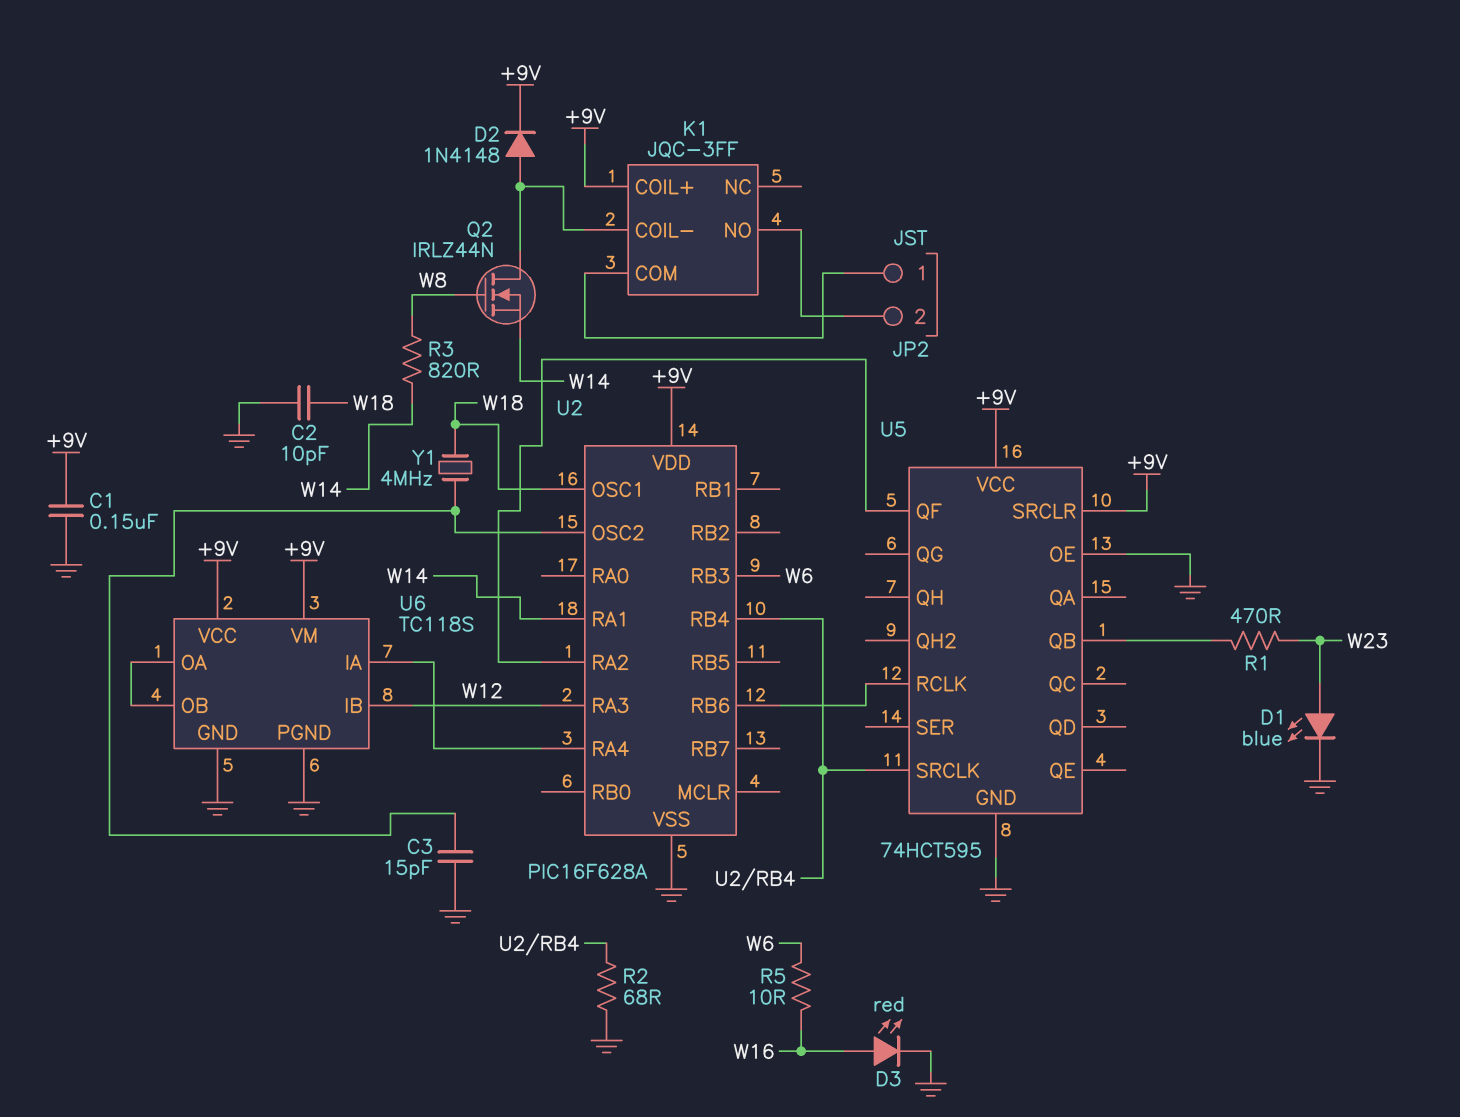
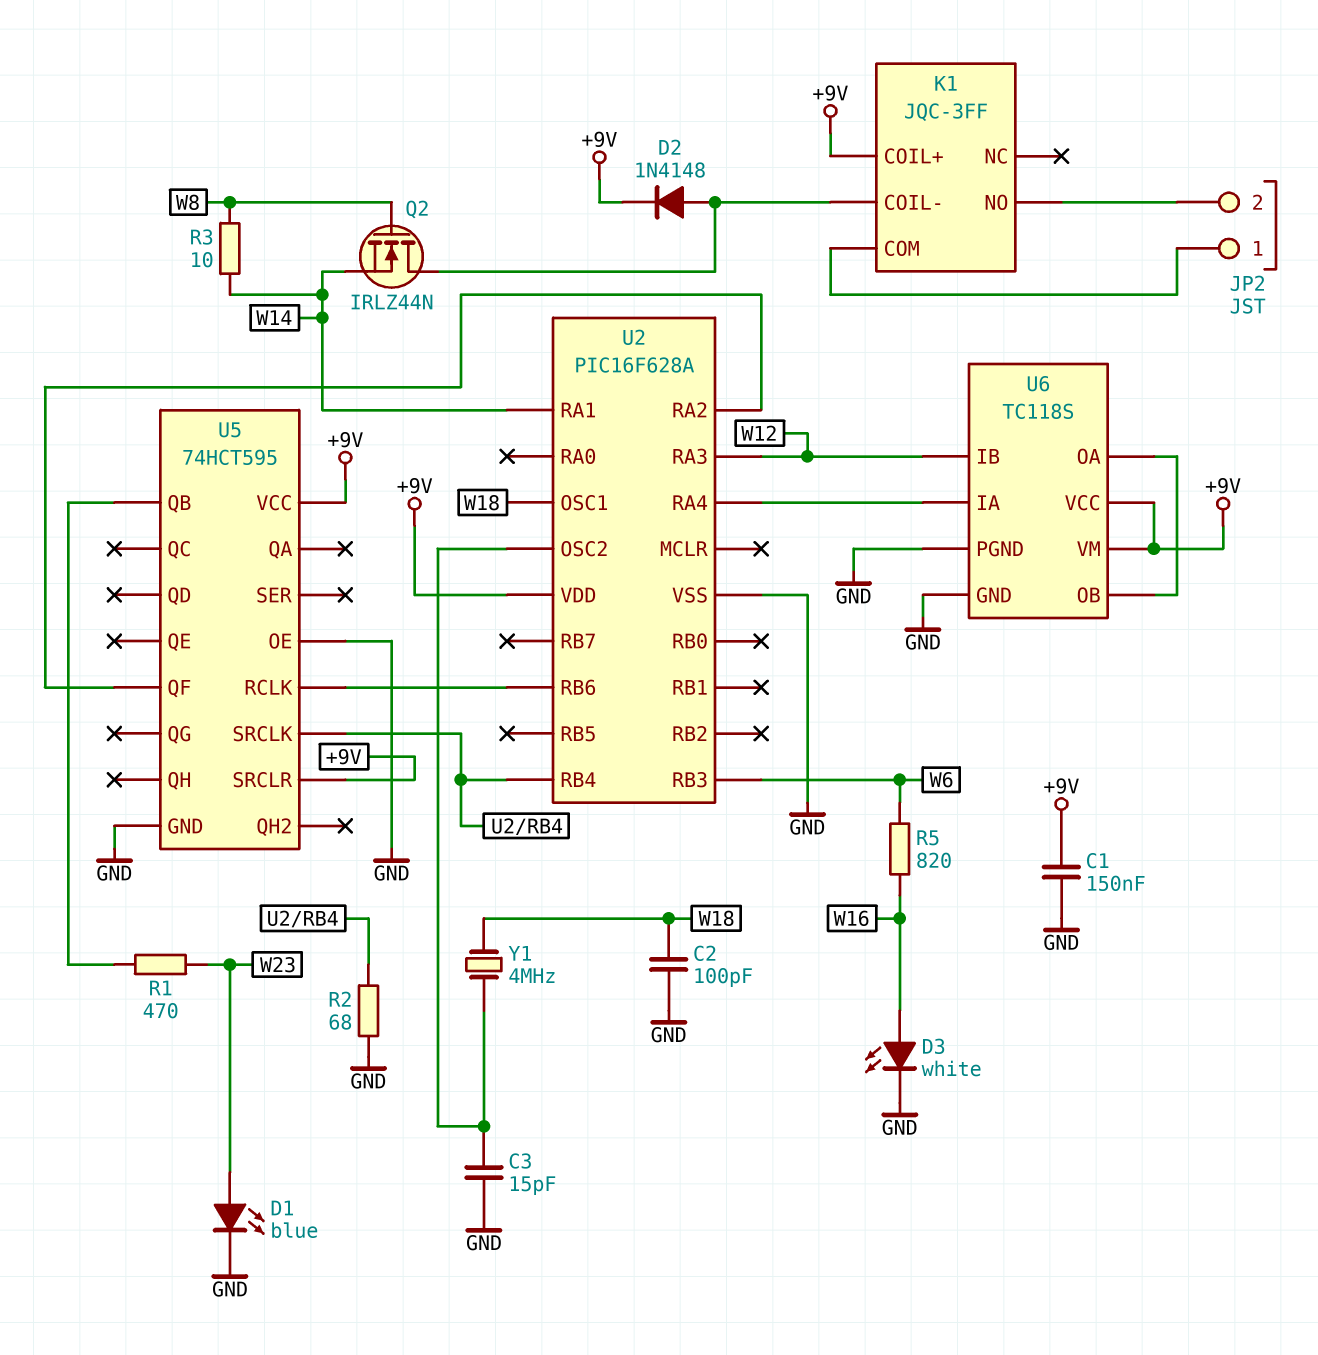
C2: 10pF (GND, W18) -> 100pF (GND, W18)
D3: LED red (A W16, K GND) -> LED white (A W16, K GND)
R3: 820 (W8, W14) -> 10 (W8, W14)
R5: 10 (W6, W16) -> 820 (W6, W16)

